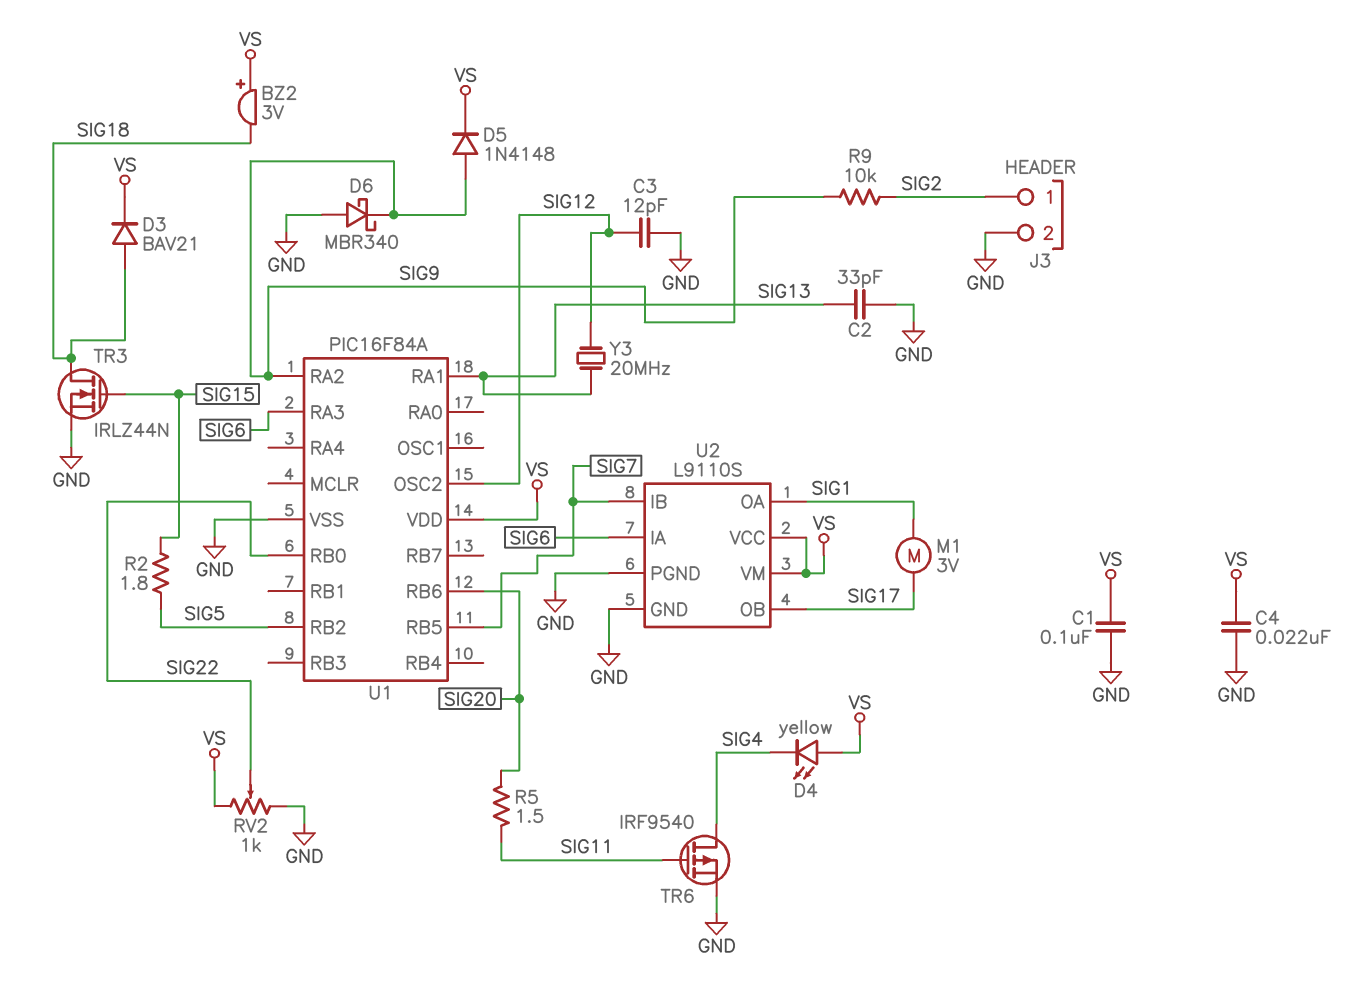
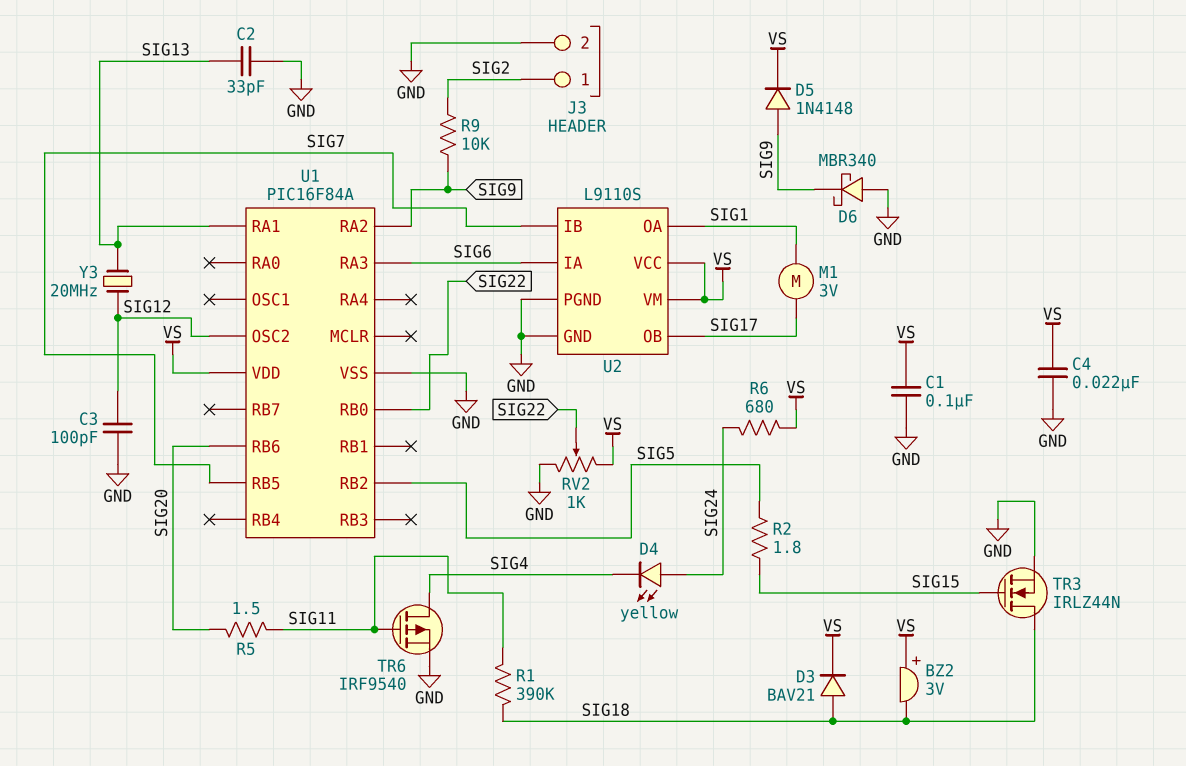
C3: 12pF (GND, SIG12) -> 100pF (GND, SIG12)
D4: LED yellow (A VS, K SIG4) -> LED yellow (A SIG24, K SIG4)
R1: none -> 390k (SIG11, SIG18)
R6: none -> 680 (SIG24, VS)

